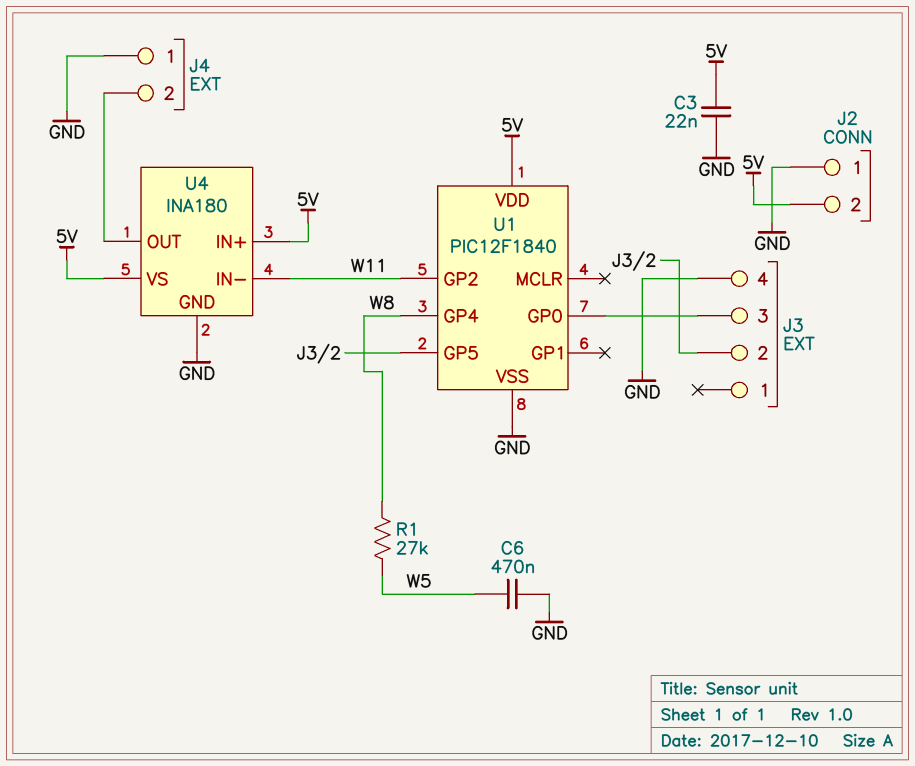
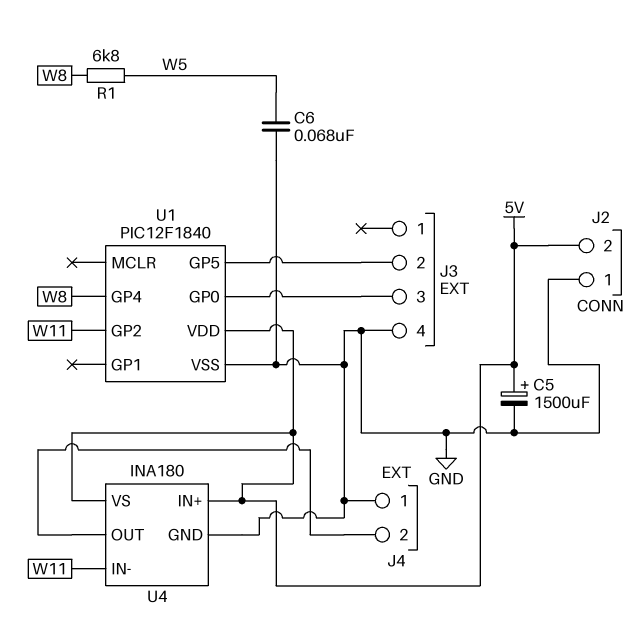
C3: 22nF (5V, GND) -> none
C5: none -> 1500uF (plus 5V, minus GND)
C6: 470nF (GND, W5) -> 68nF (GND, W5)
R1: 27k (W5, W8) -> 6.8k (W5, W8)

